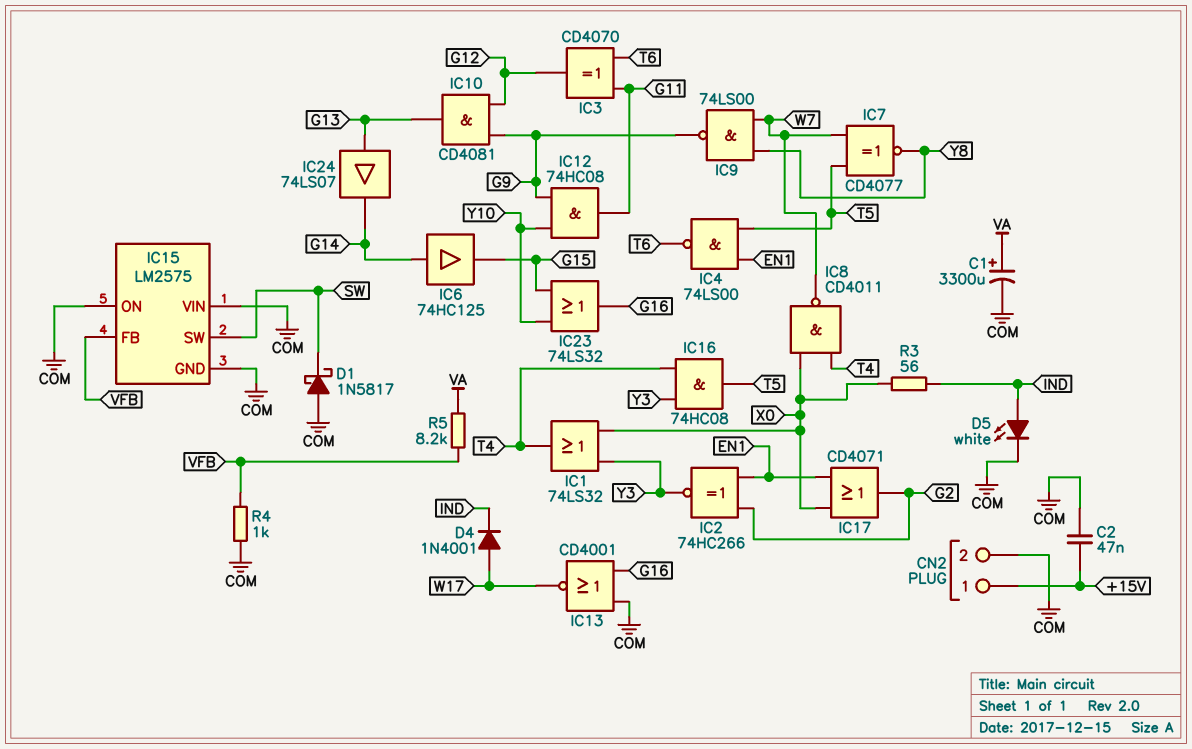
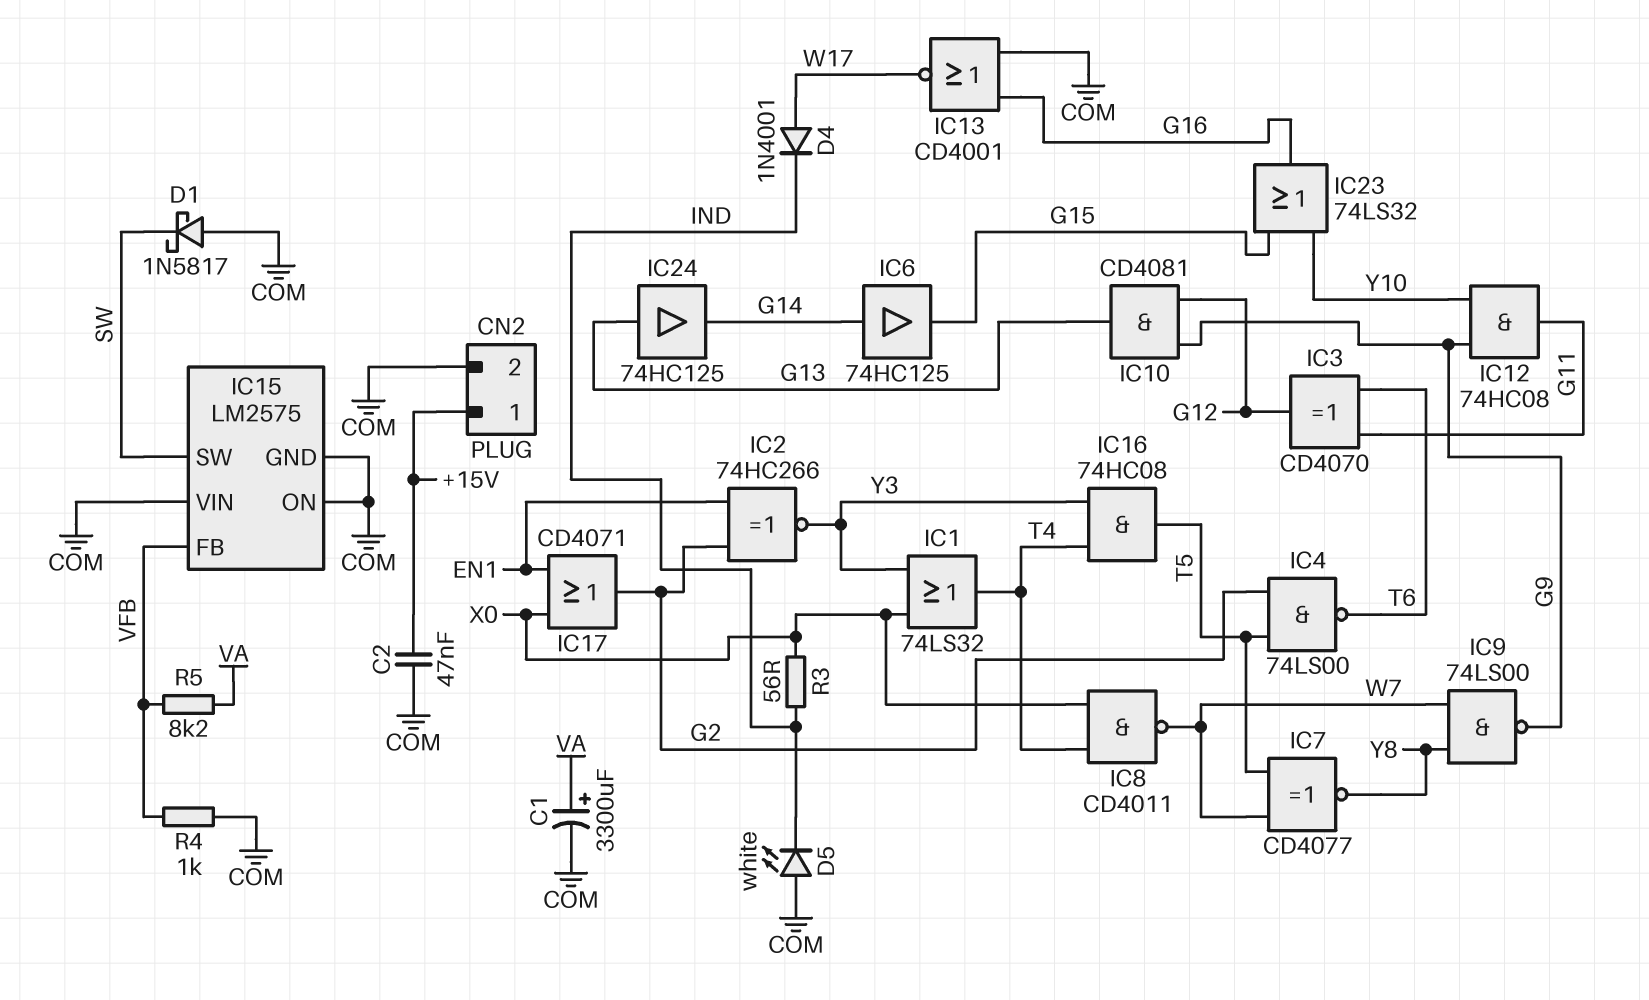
D5: LED white (A IND, K COM) -> LED white (A COM, K IND)
IC4: NAND 74LS00 (in EN1, in T5, out T6) -> NAND 74LS00 (in G2, in T5, out T6)
IC24: buffer 74LS07 (in G13, out G14) -> buffer 74HC125 (in G13, out G14)

